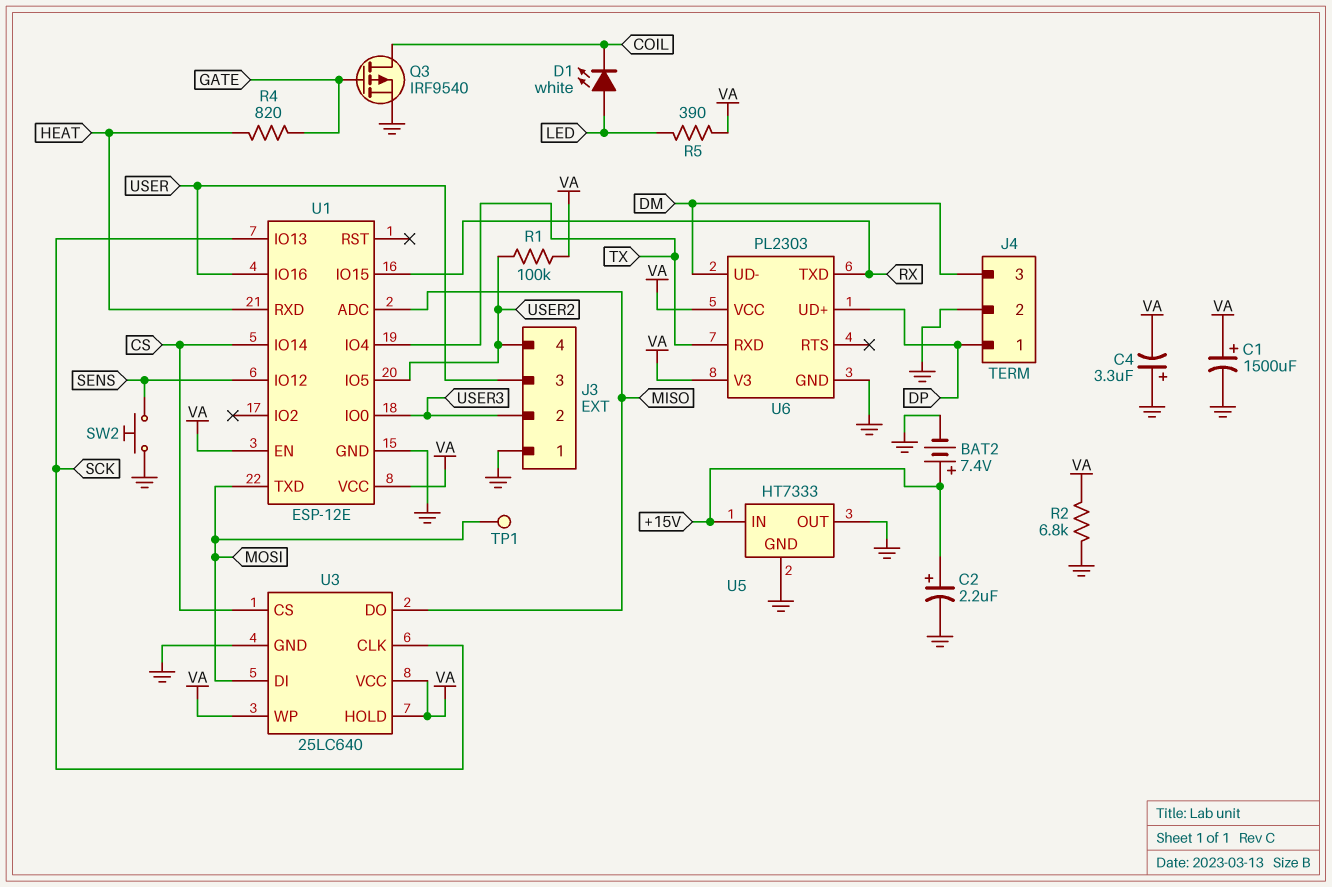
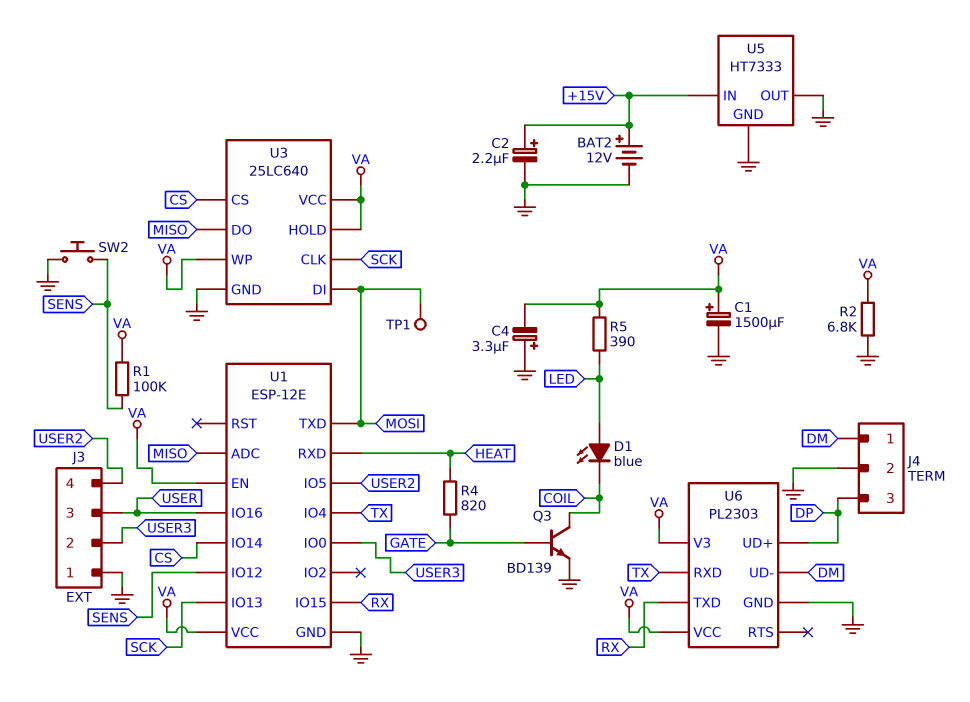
BAT2: 7.4V (plus +15V, minus GND) -> 12V (plus +15V, minus GND)
D1: LED white (A LED, K COIL) -> LED blue (A LED, K COIL)
J4 pin 1: DP -> DM
J4 pin 3: DM -> DP
Q3: PMOS IRF9540 (G GATE, D COIL, S GND) -> NPN BD139 (B GATE, C COIL, E GND)
R1: 100k (USER2, VA) -> 100k (SENS, VA)

